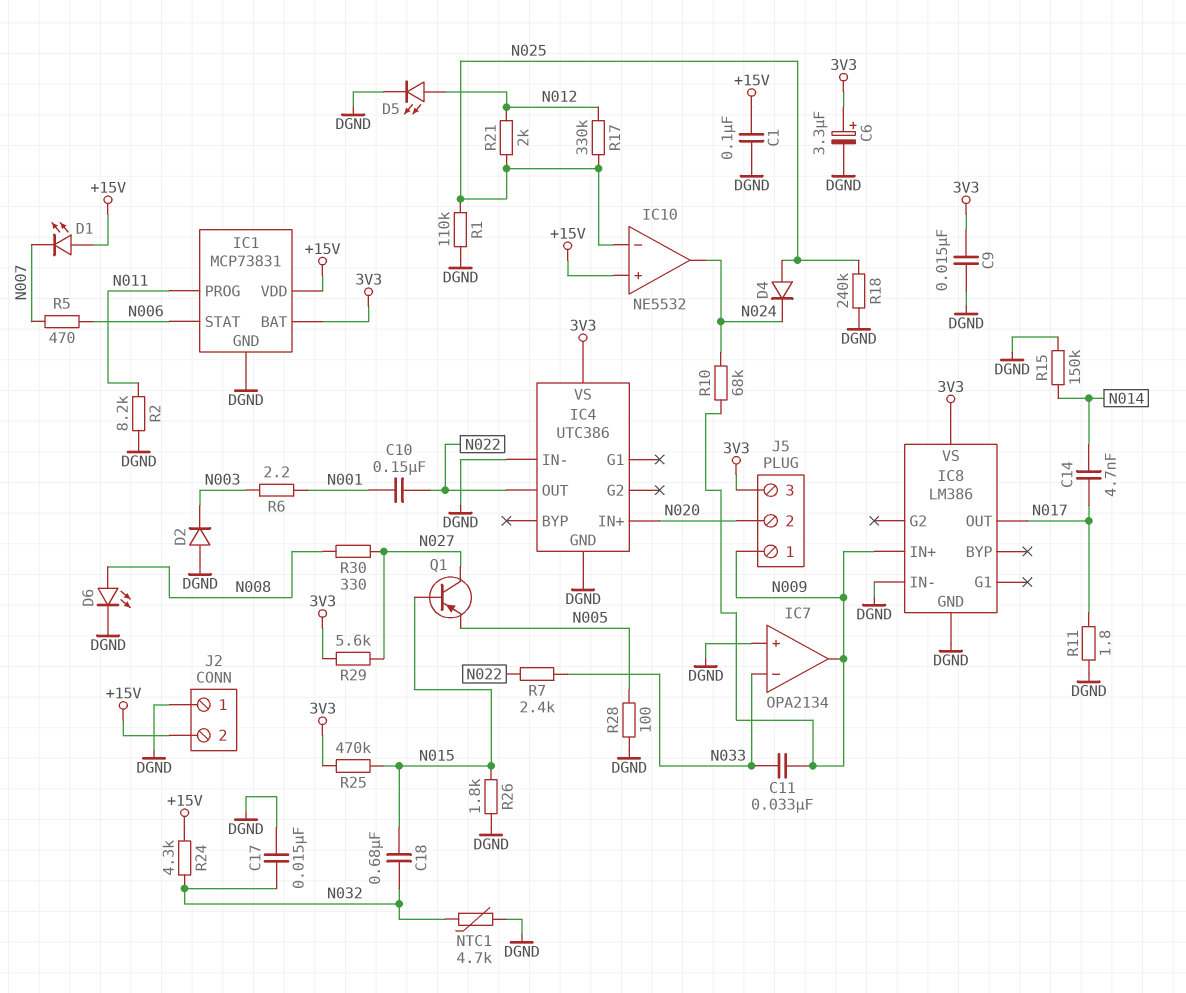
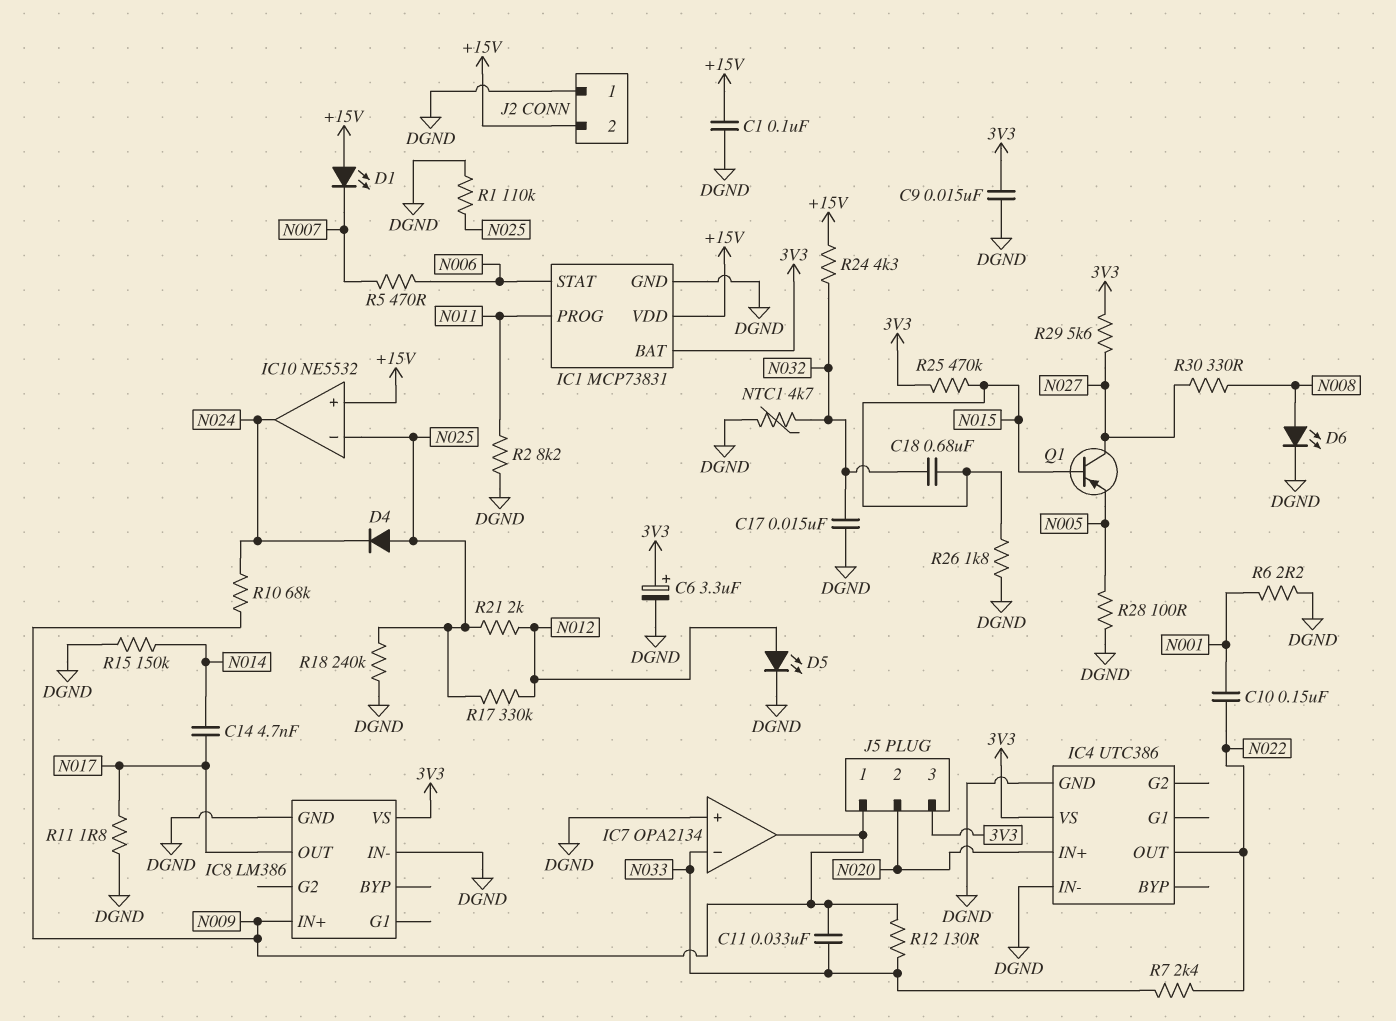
D2: diode (A DGND, K N003) -> none
R6: 2.2 (N001, N003) -> 2.2 (DGND, N001)
R12: none -> 130 (N009, N033)

